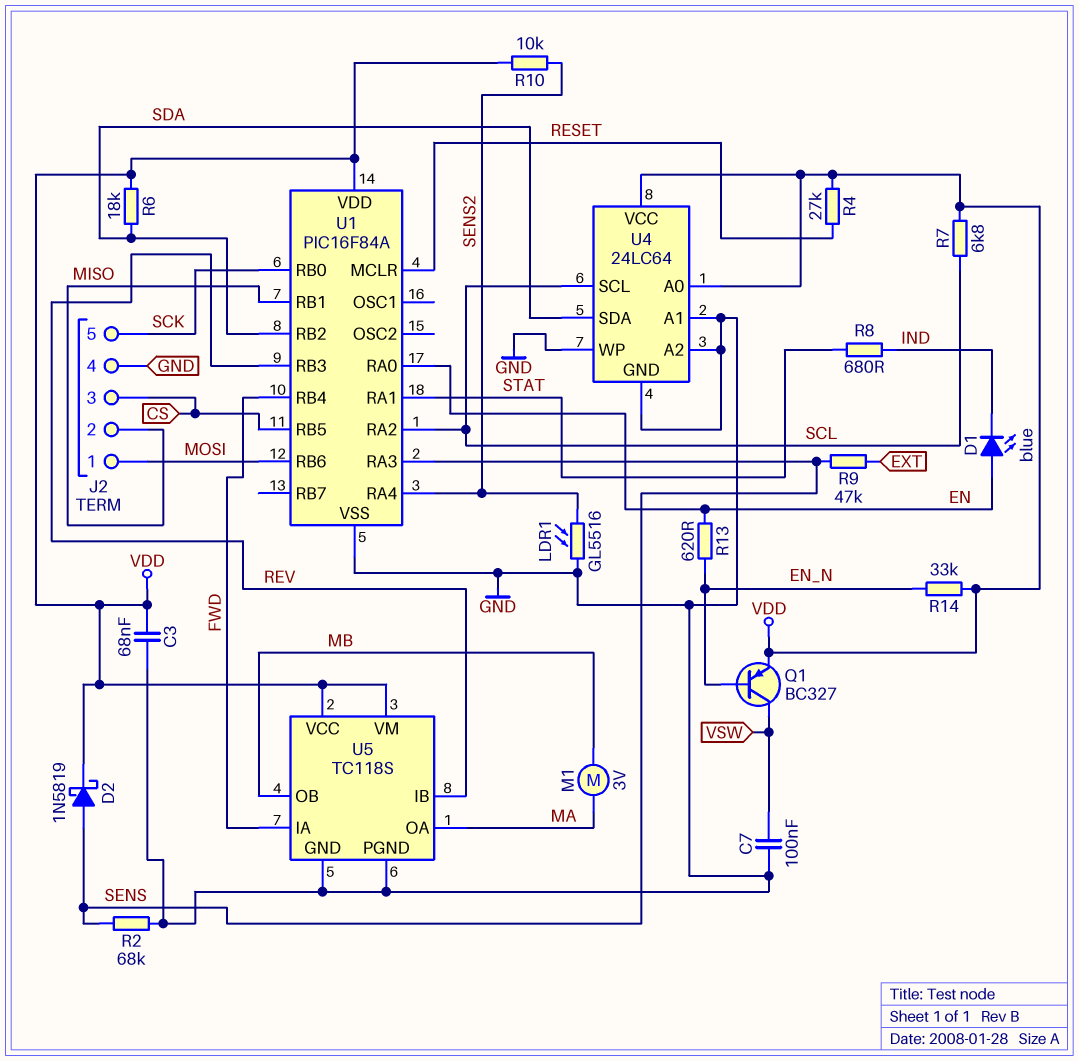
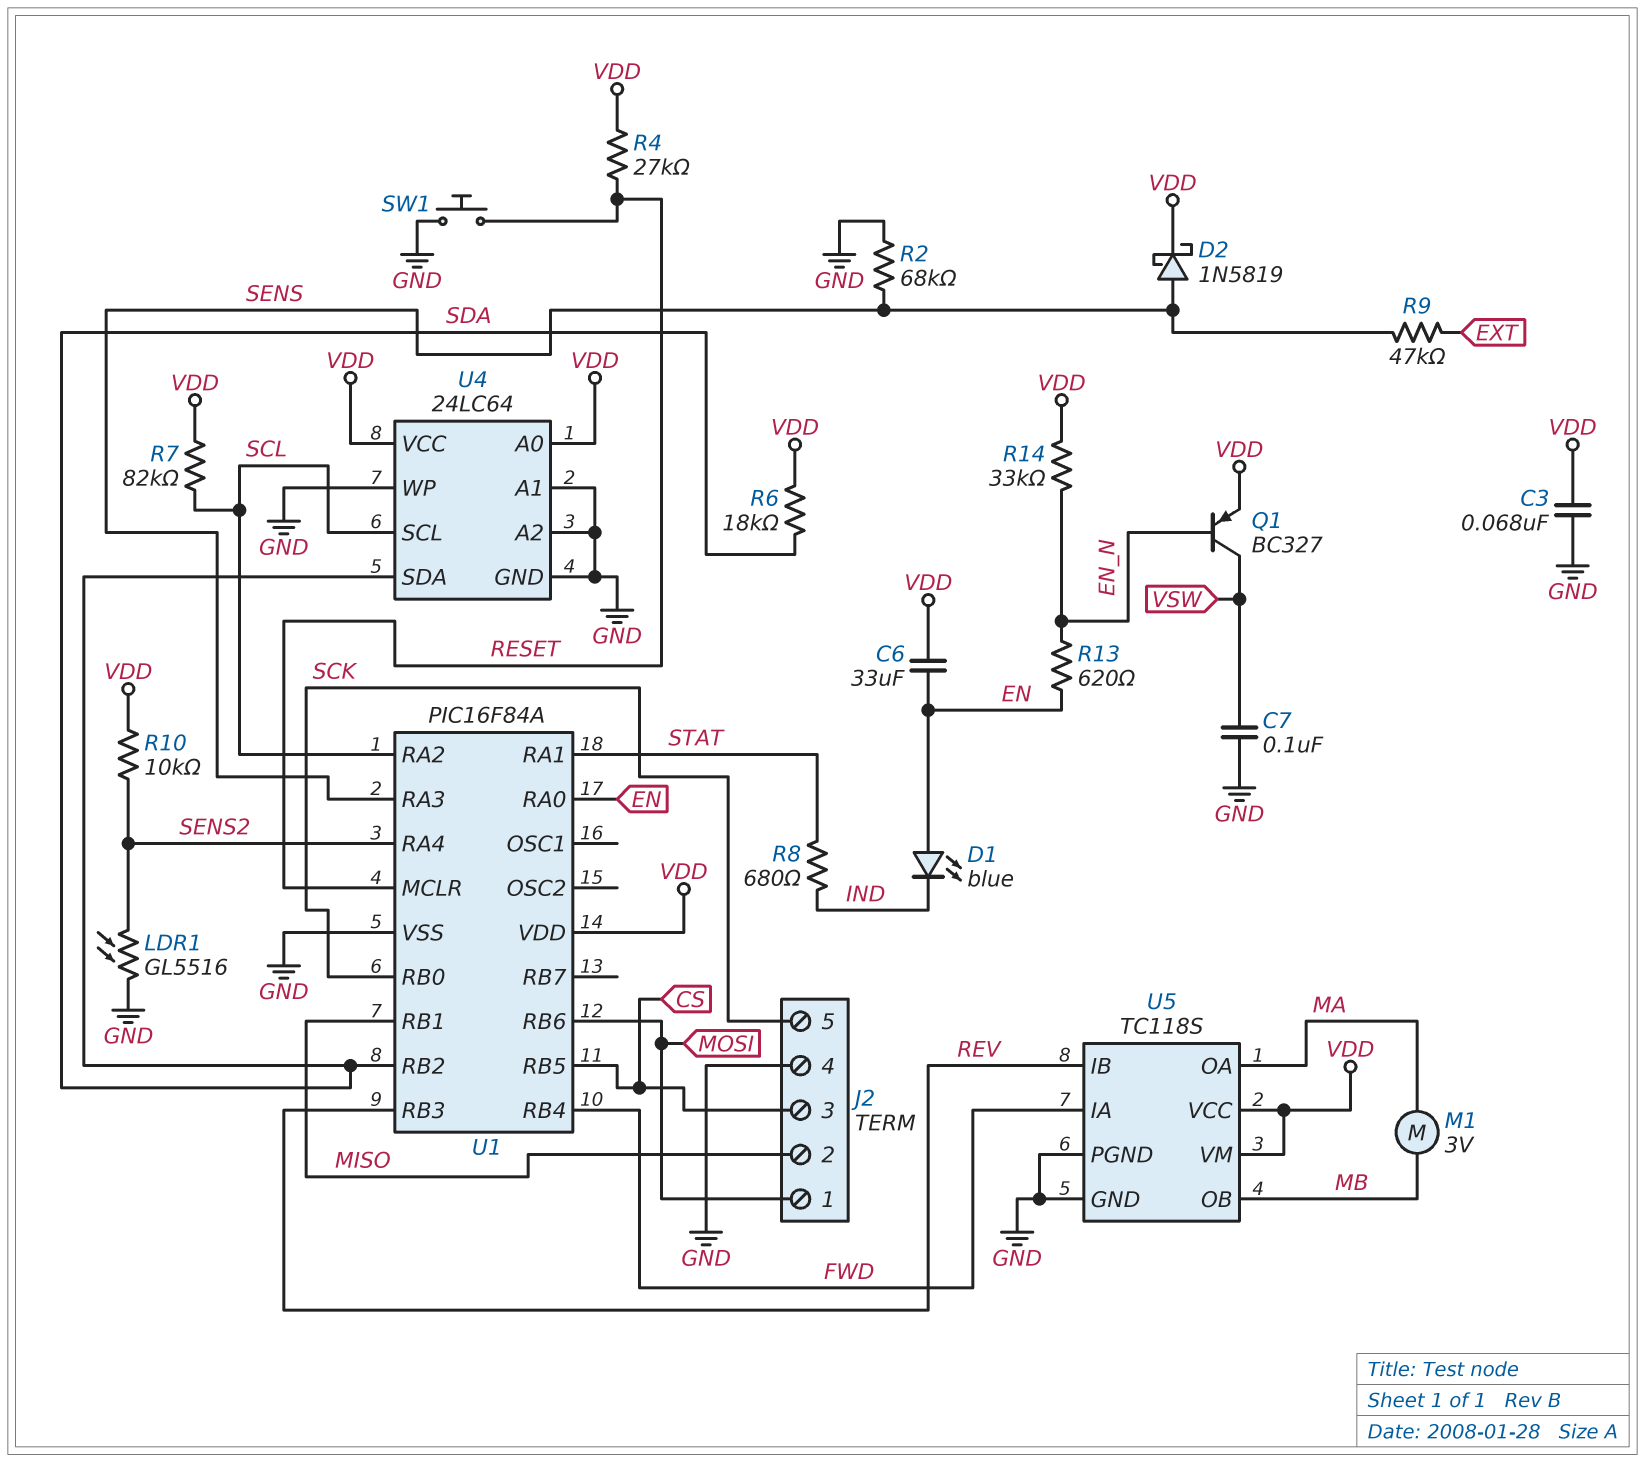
C6: none -> 33uF (EN, VDD)
R7: 6.8k (SCL, VDD) -> 82k (SCL, VDD)
SW1: none -> button (GND, RESET)

